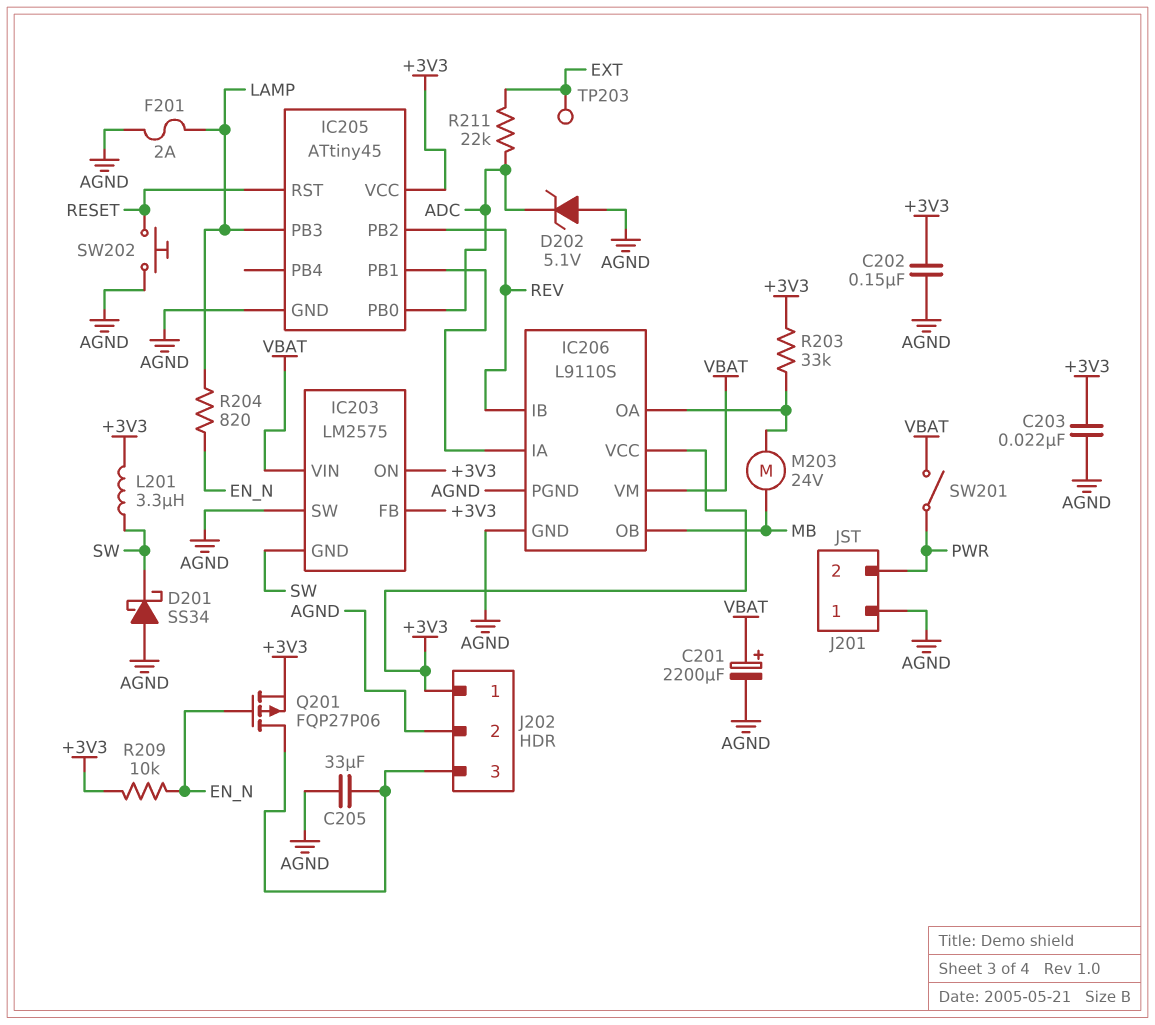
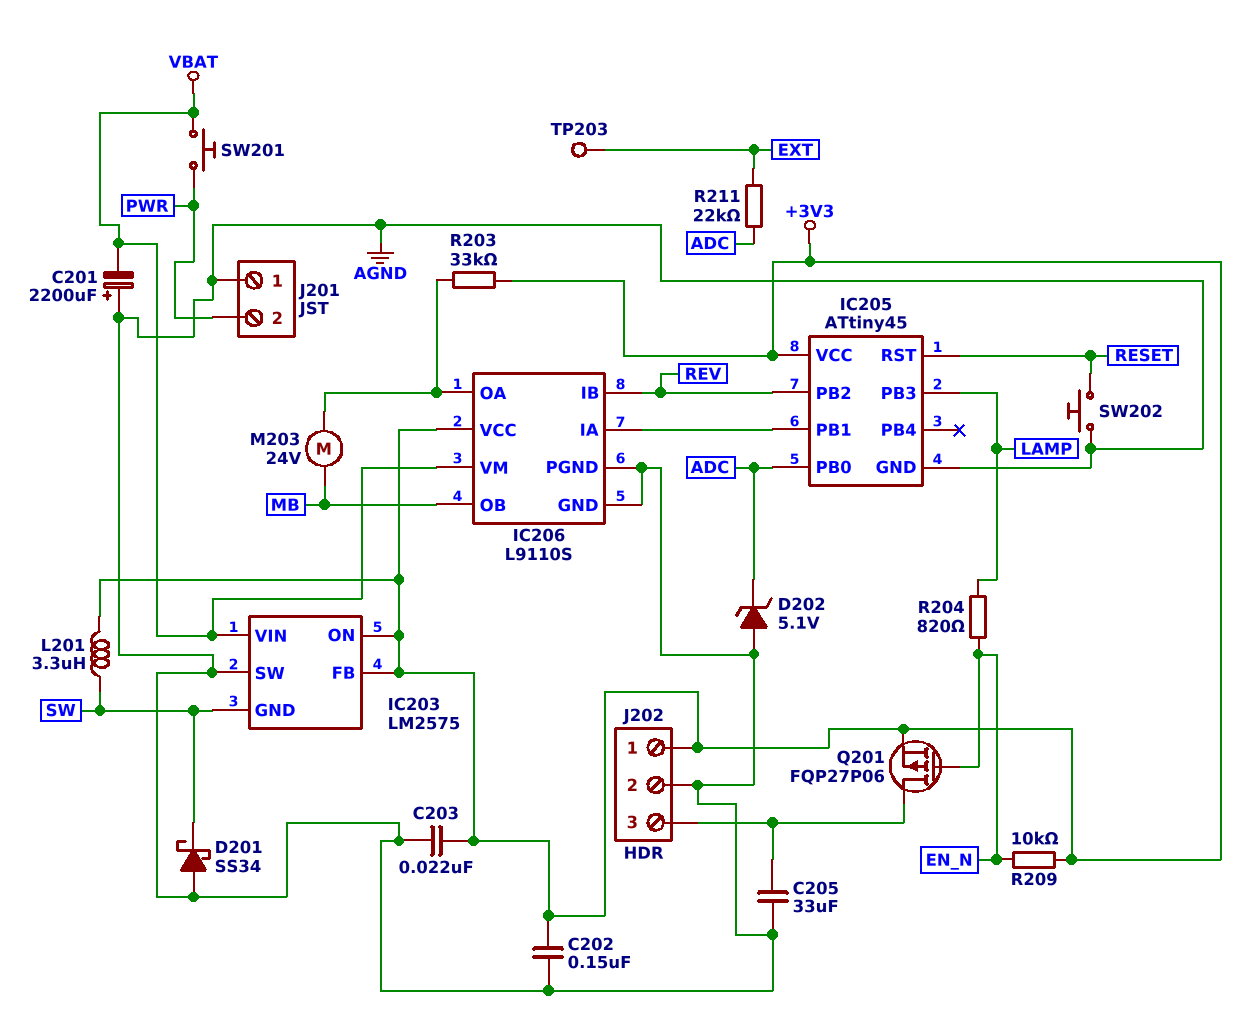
C201: 2200uF (plus VBAT, minus AGND) -> 2200uF (plus AGND, minus VBAT)
F201: 2A (AGND, LAMP) -> none
SW201: switch (PWR, VBAT) -> button (PWR, VBAT)

